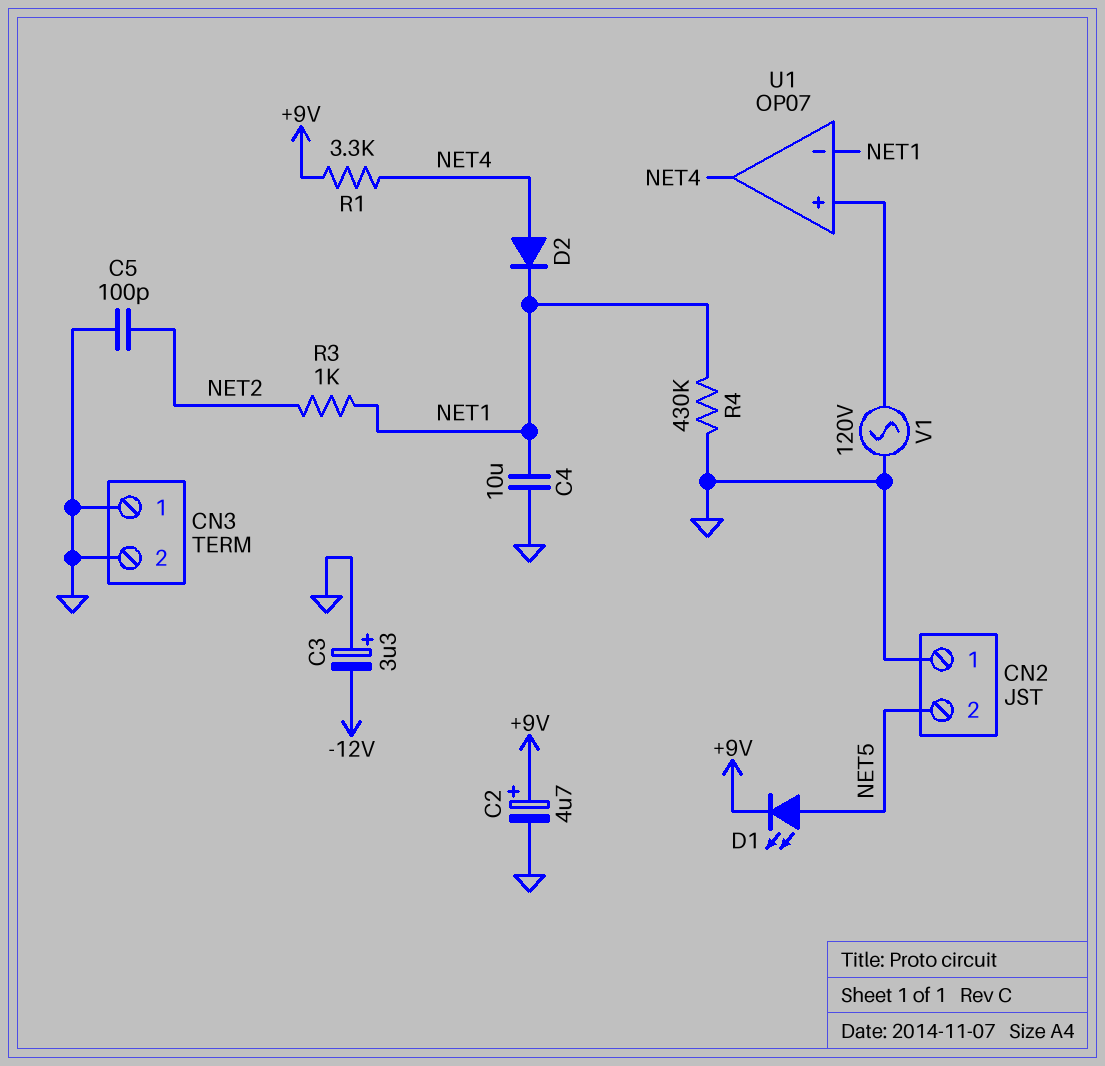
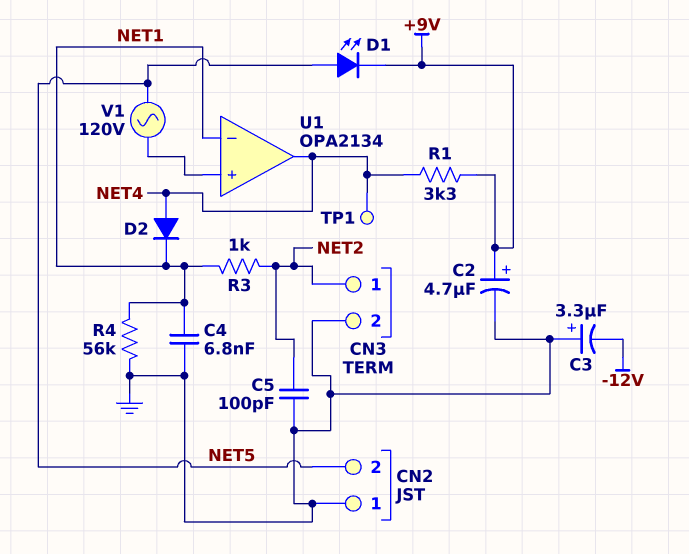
C4: 10uF (GND, NET1) -> 6.8nF (GND, NET1)
CN3 pin 1: GND -> NET2
R4: 430k (GND, NET1) -> 56k (GND, NET1)
TP1: none -> test point (NET4)
U1: OP07 -> OPA2134
V1: AC 120V (GND, U1/in+) -> AC 120V (NET5, U1/in+)

